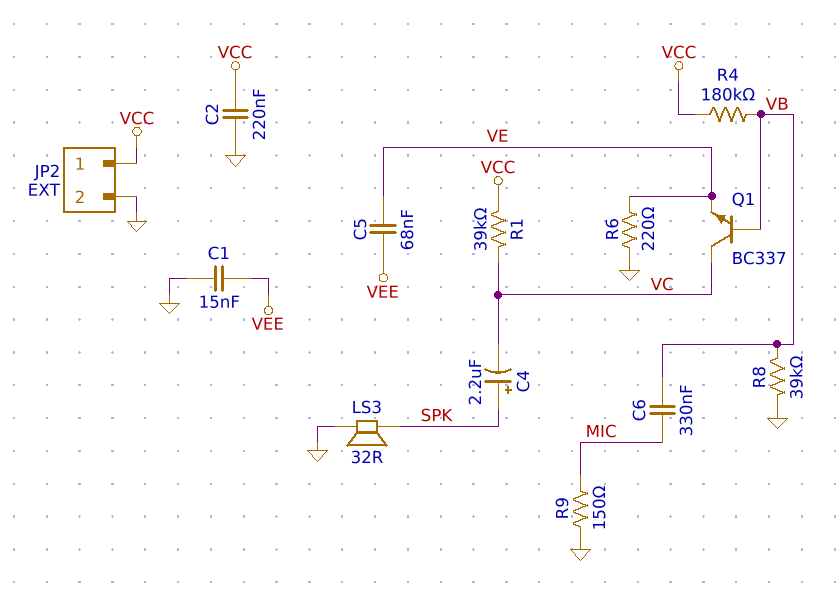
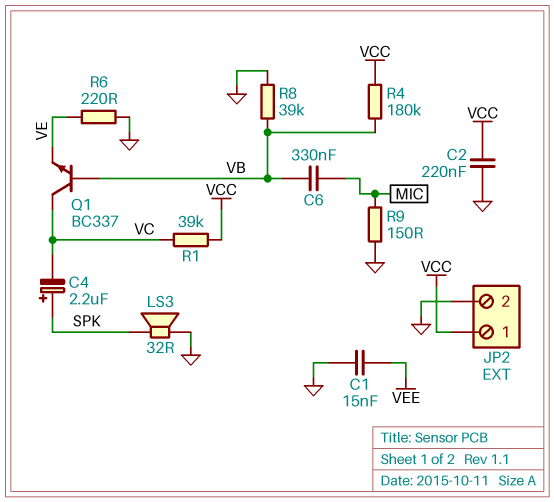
C5: 68nF (VE, VEE) -> none

